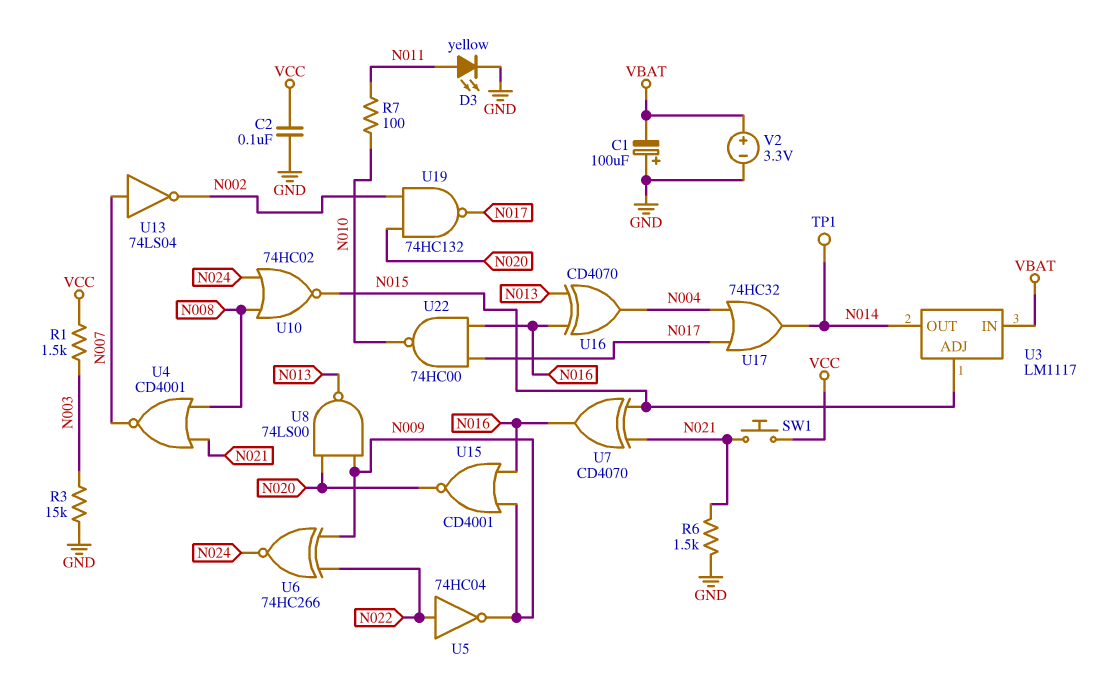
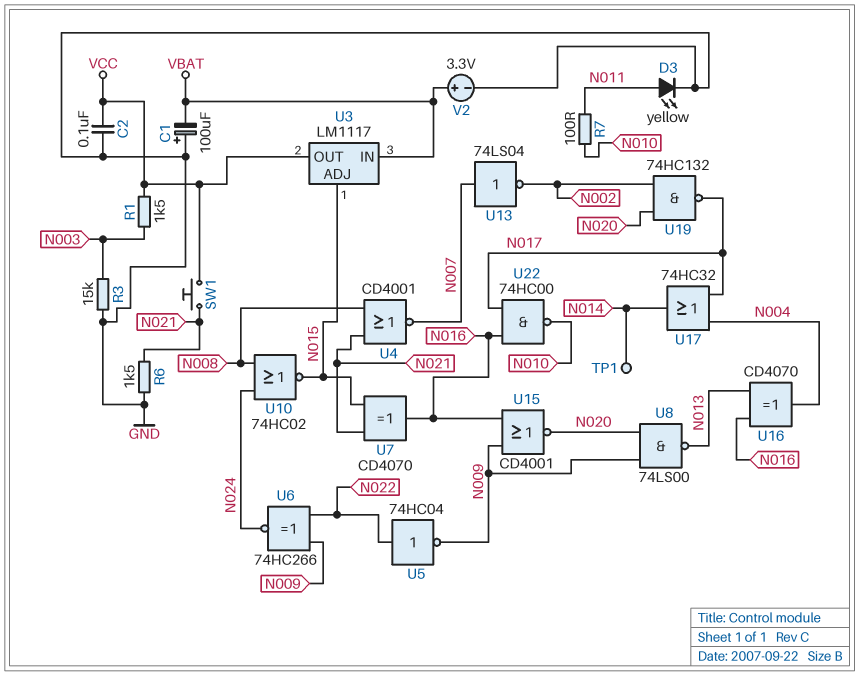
U3 pin OUT: N014 -> VCC

